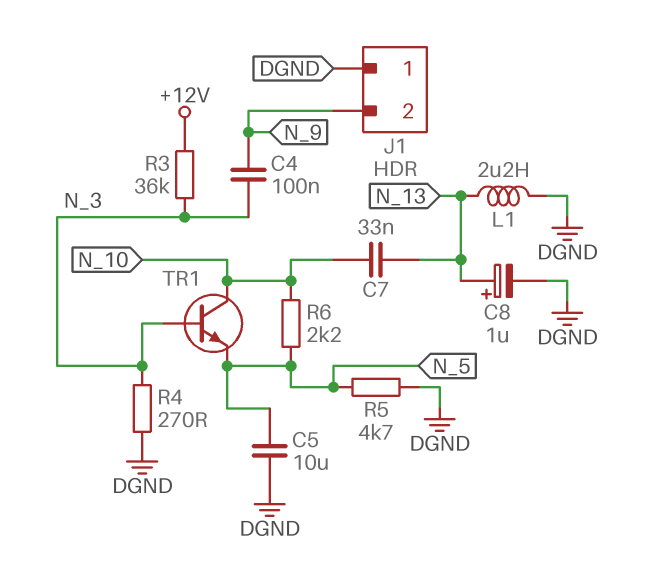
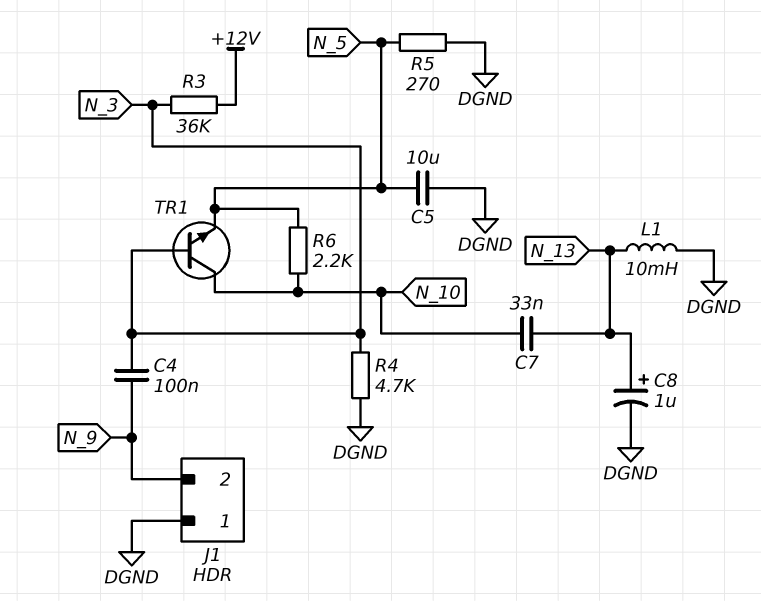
L1: 2.2uH (DGND, N_13) -> 10mH (DGND, N_13)
R4: 270 (DGND, N_3) -> 4.7k (DGND, N_3)
R5: 4.7k (DGND, N_5) -> 270 (DGND, N_5)

